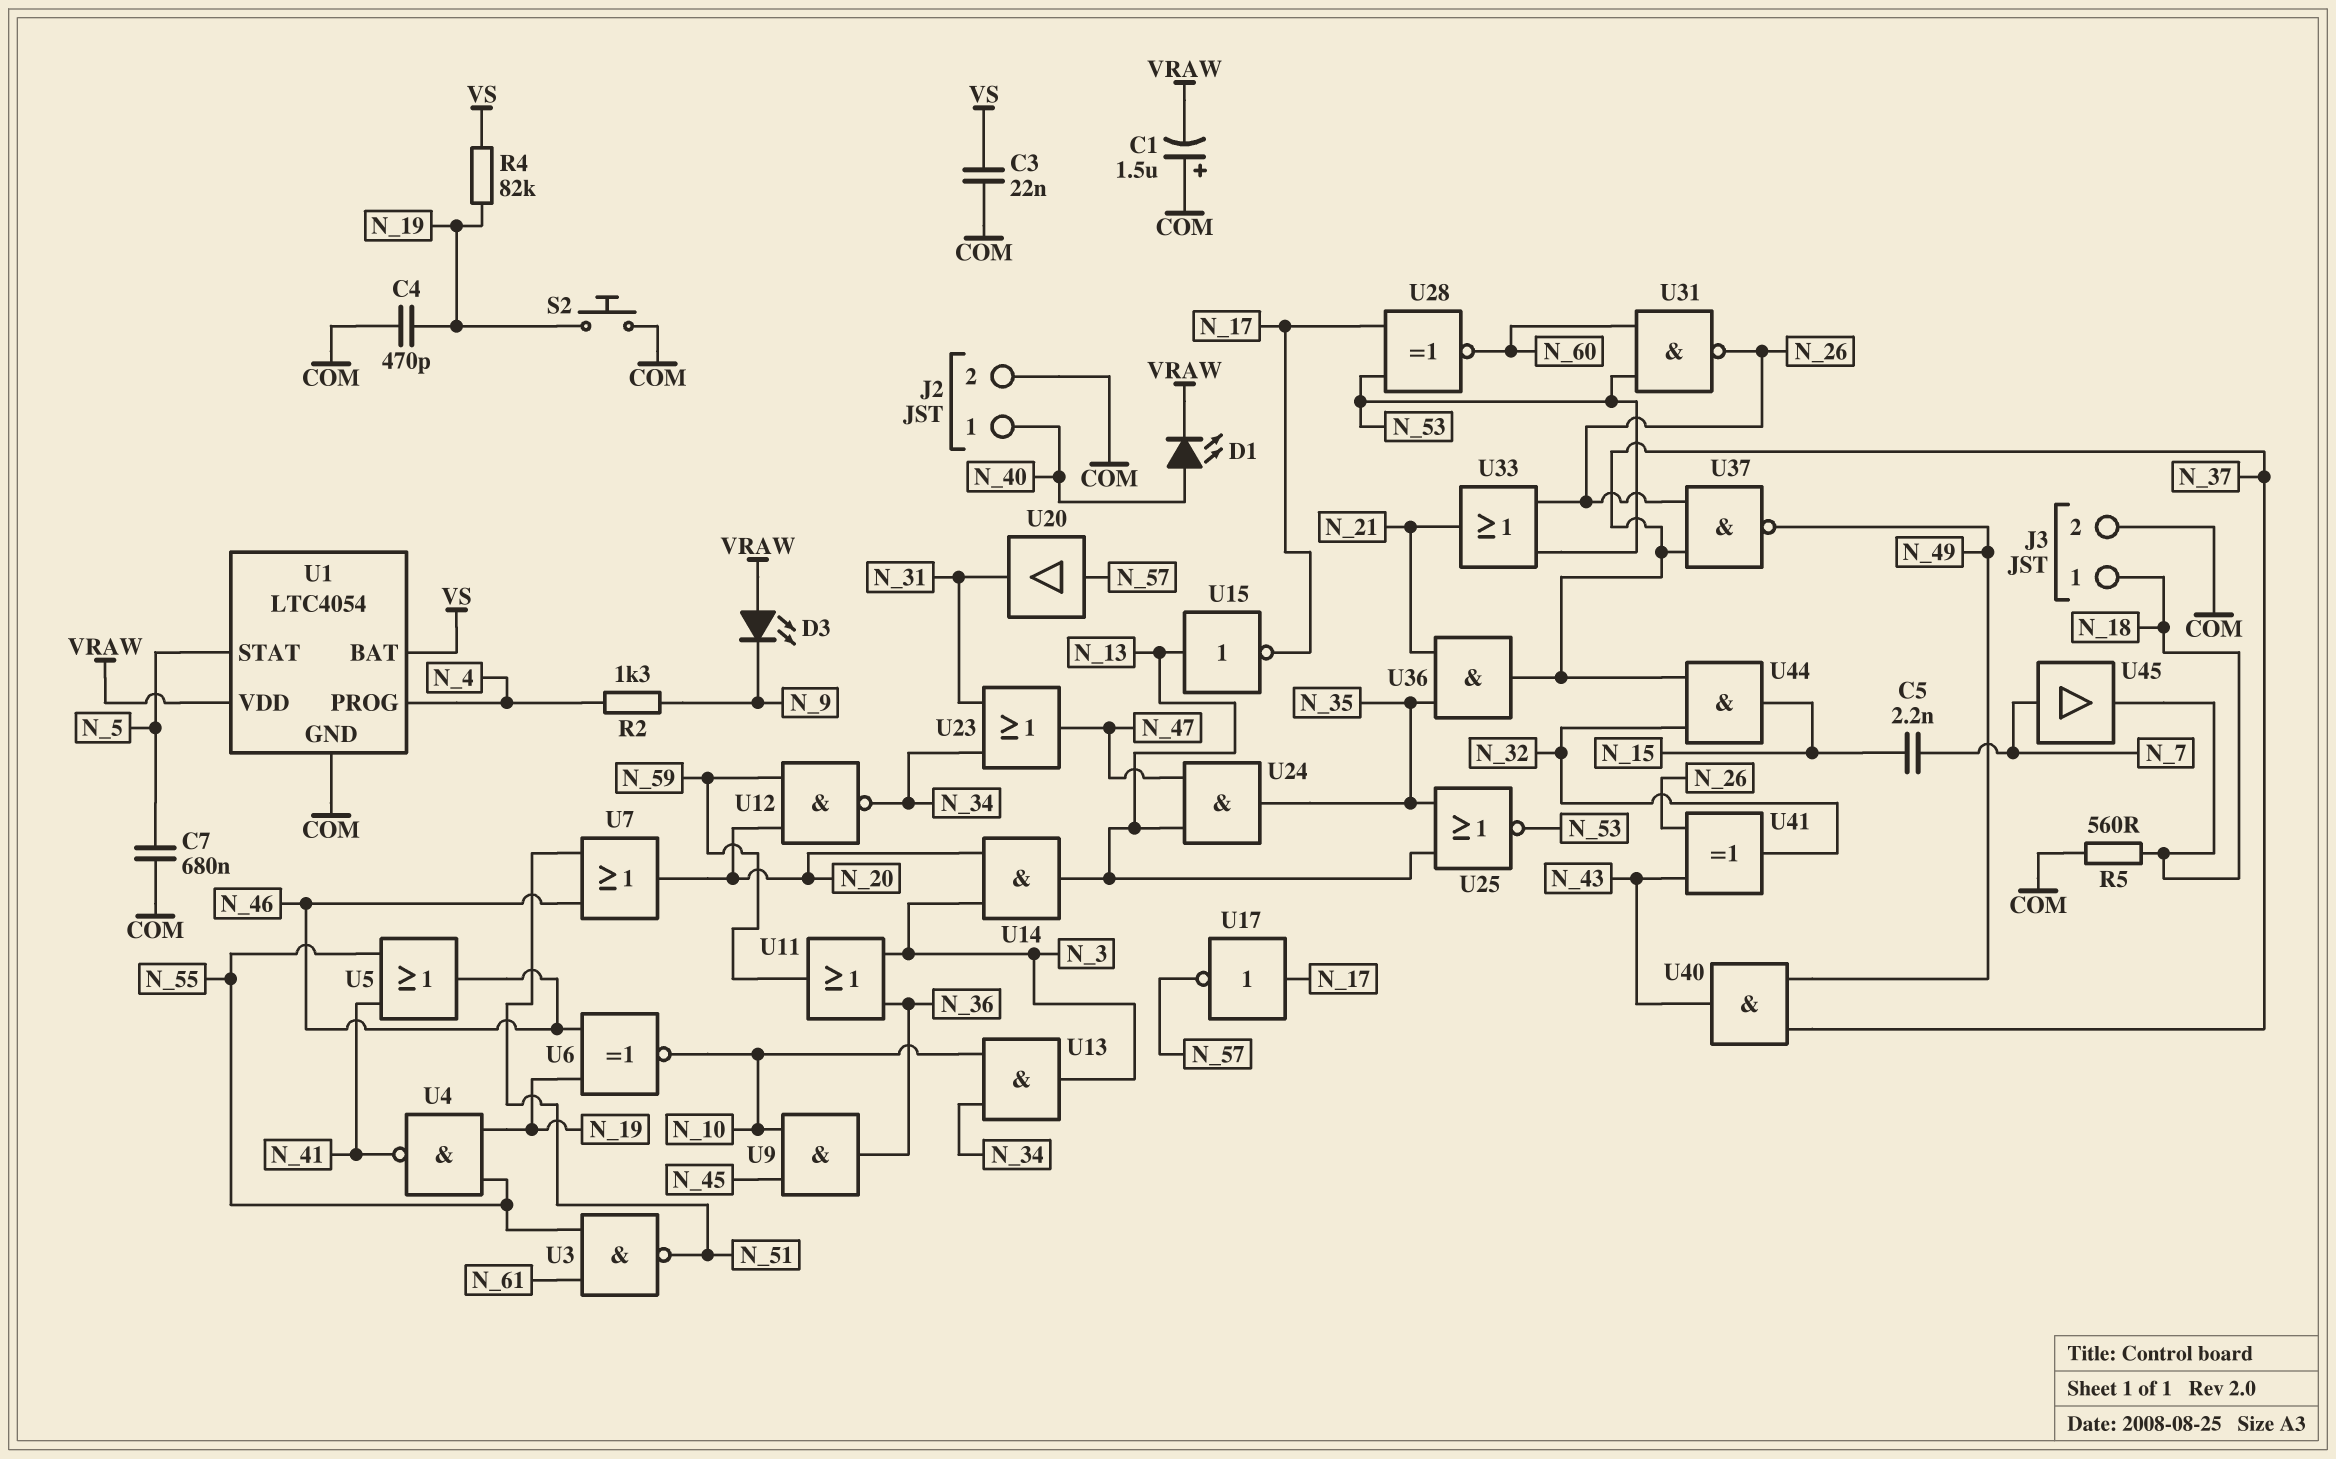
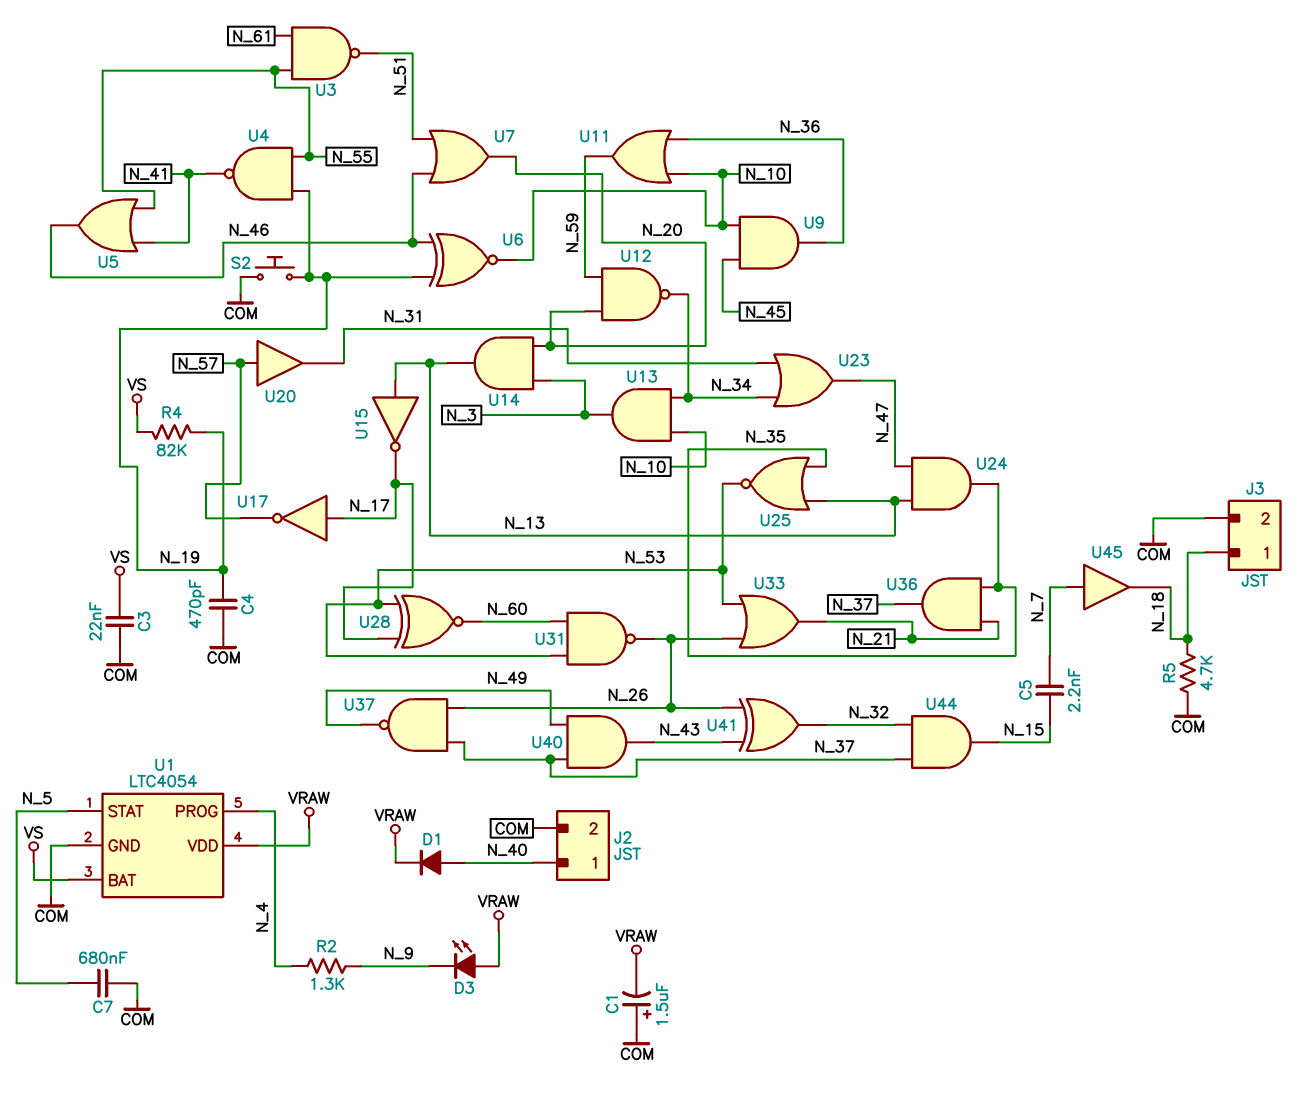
D1: LED (A N_40, K VRAW) -> diode (A N_40, K VRAW)
R5: 560 (COM, N_18) -> 4.7k (COM, N_18)
U11: OR (in N_3, in N_36, out N_59) -> OR (in N_10, in N_36, out N_59)

